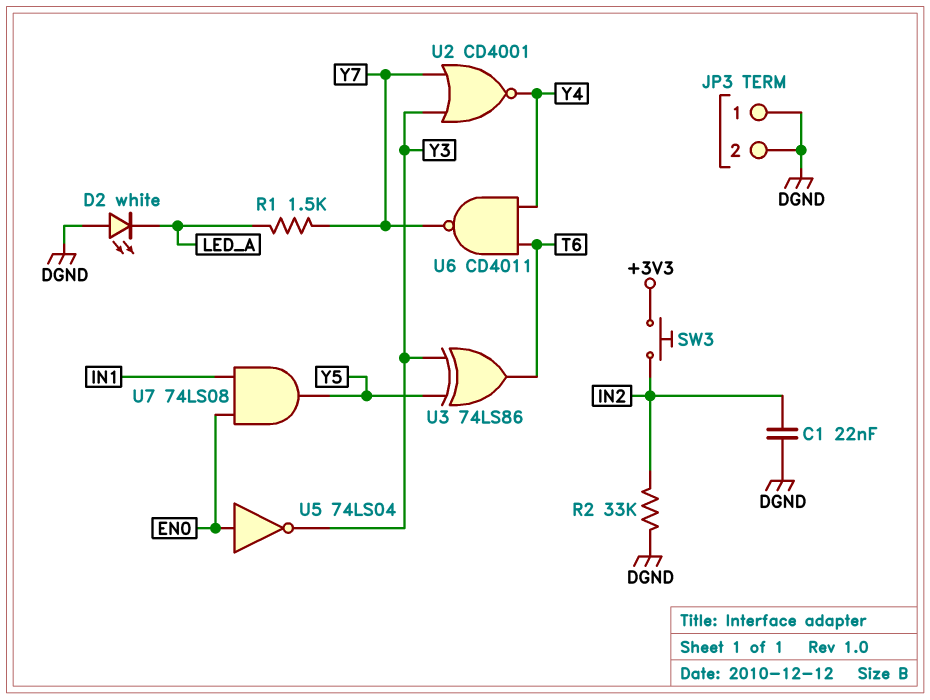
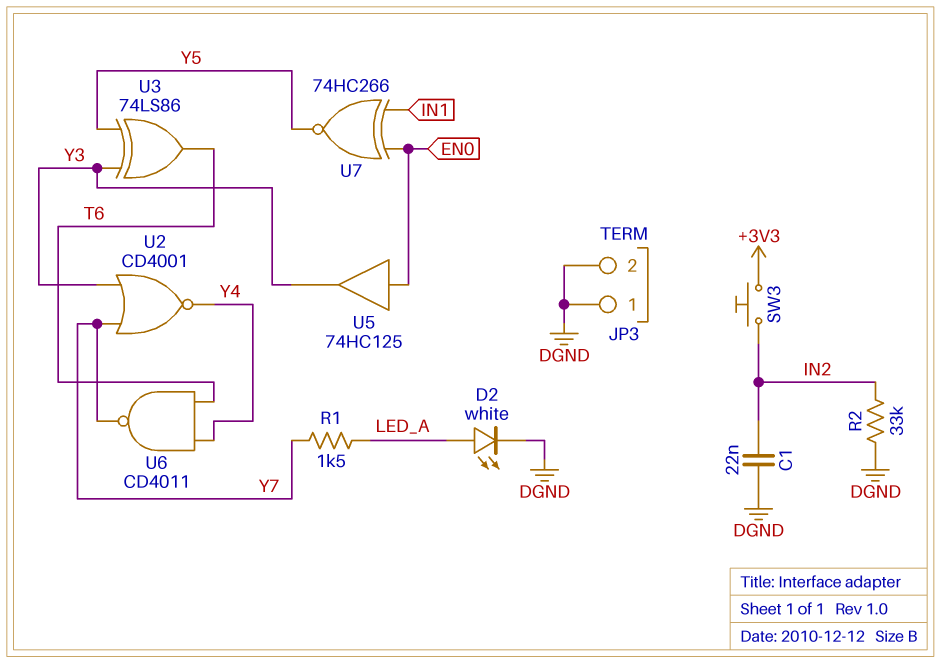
D2: LED white (A DGND, K LED_A) -> LED white (A LED_A, K DGND)
U5: NOT 74LS04 (in EN0, out Y3) -> buffer 74HC125 (in EN0, out Y3)
U7: AND 74LS08 (in EN0, in IN1, out Y5) -> XNOR 74HC266 (in EN0, in IN1, out Y5)

